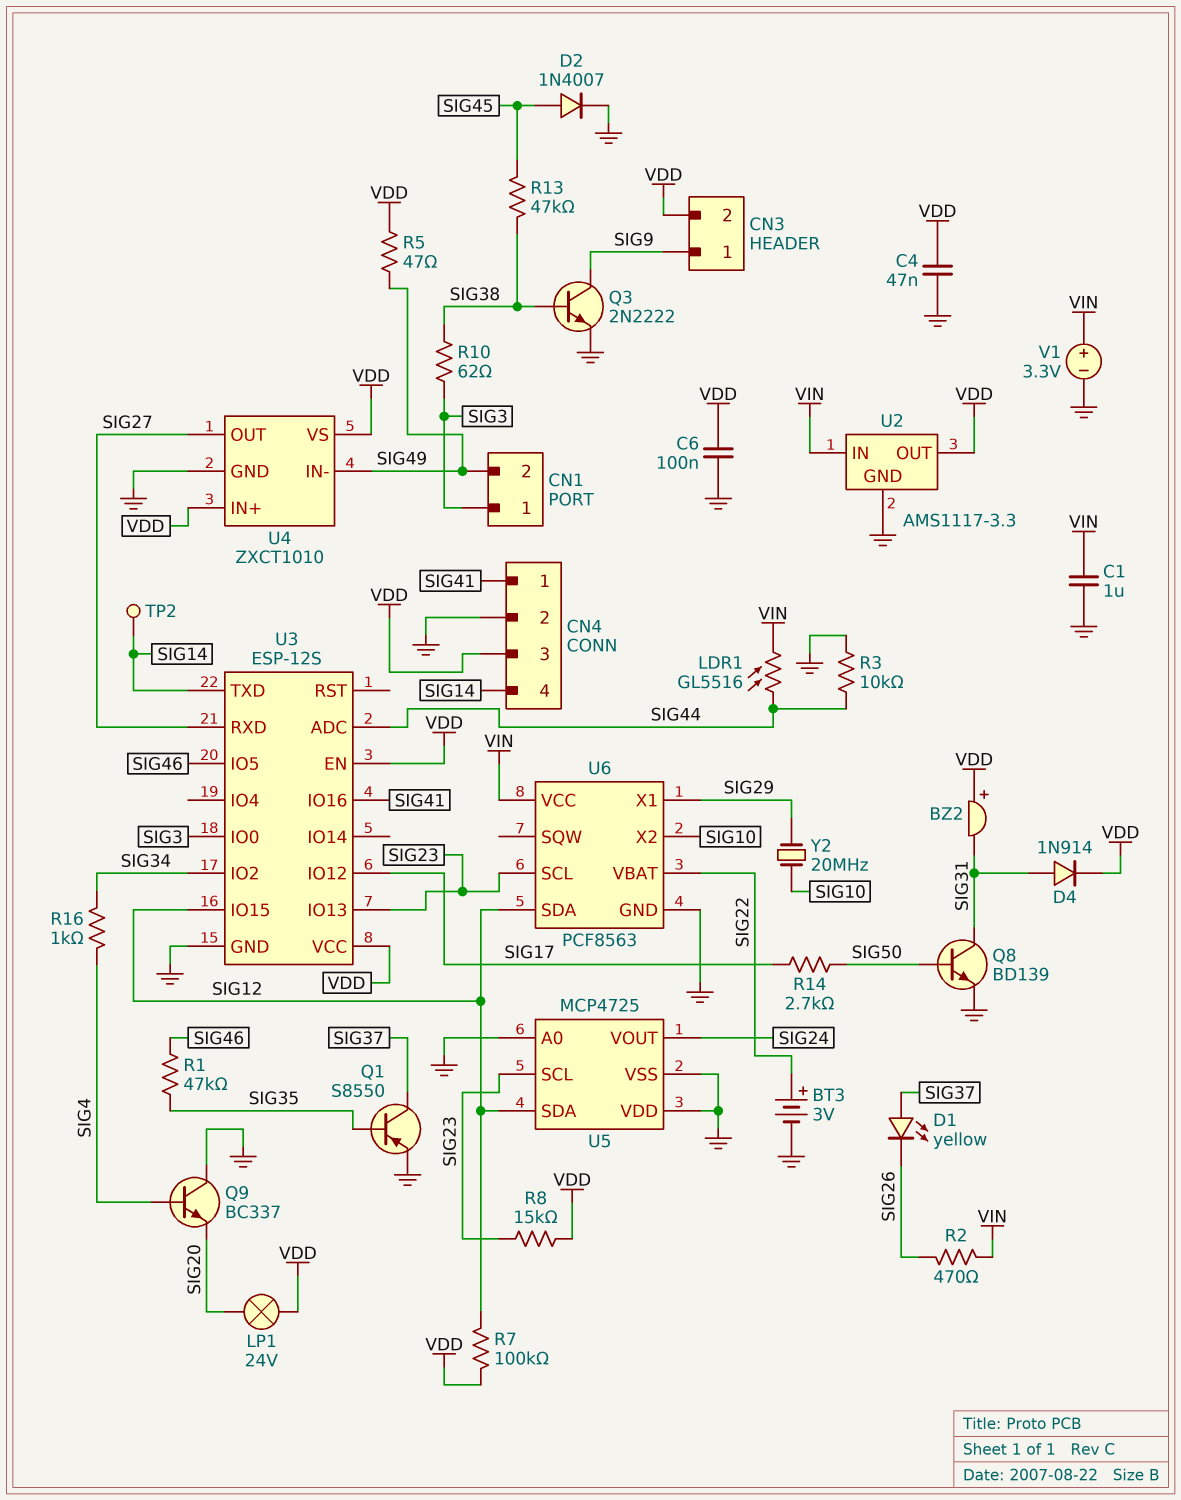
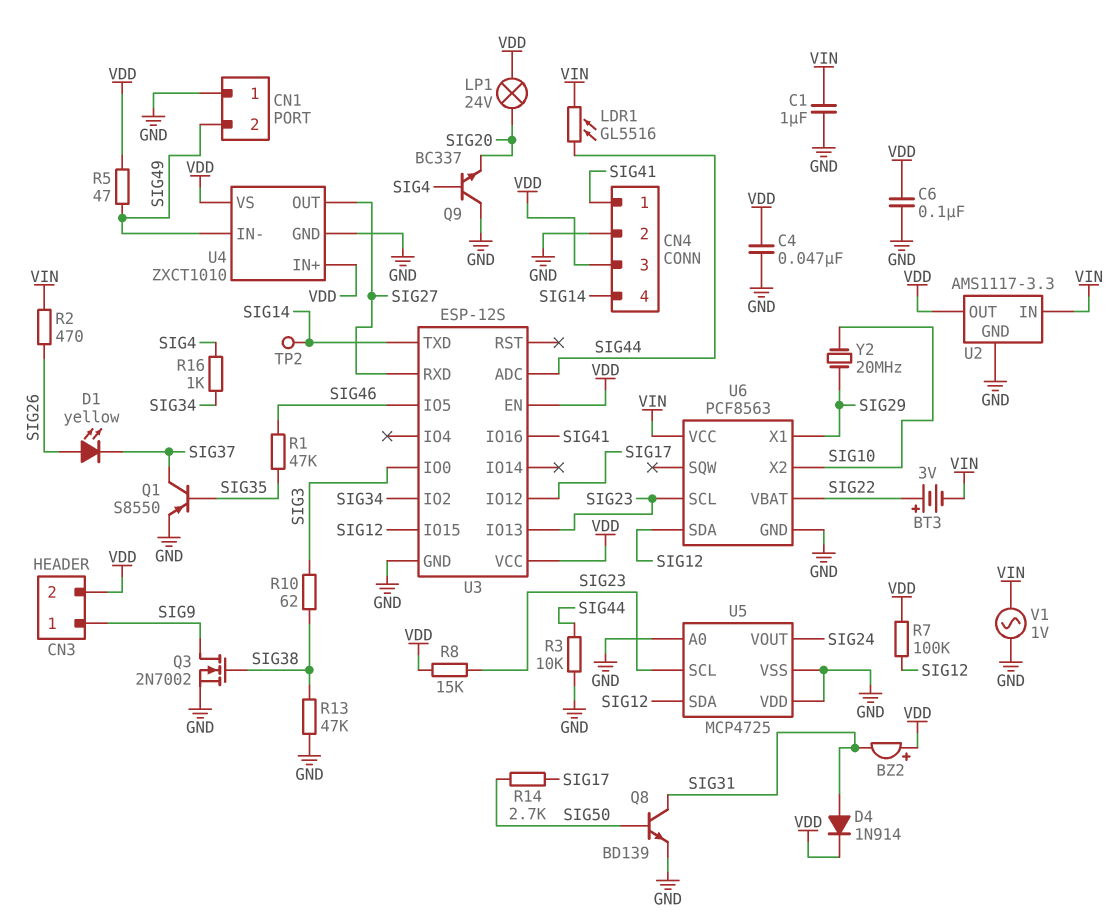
BT3: 3V (plus SIG22, minus GND) -> 3V (plus SIG22, minus VIN)
CN1 pin 1: SIG3 -> GND
D1: LED yellow (A SIG37, K SIG26) -> LED yellow (A SIG26, K SIG37)
D2: diode 1N4007 (A SIG45, K GND) -> none
Q3: NPN 2N2222 (B SIG38, C SIG9, E GND) -> NMOS 2N7002 (G SIG38, D SIG9, S GND)
R13: 47k (SIG38, SIG45) -> 47k (GND, SIG38)
V1: 3.3V (plus VIN, minus GND) -> AC 1V (GND, VIN)

